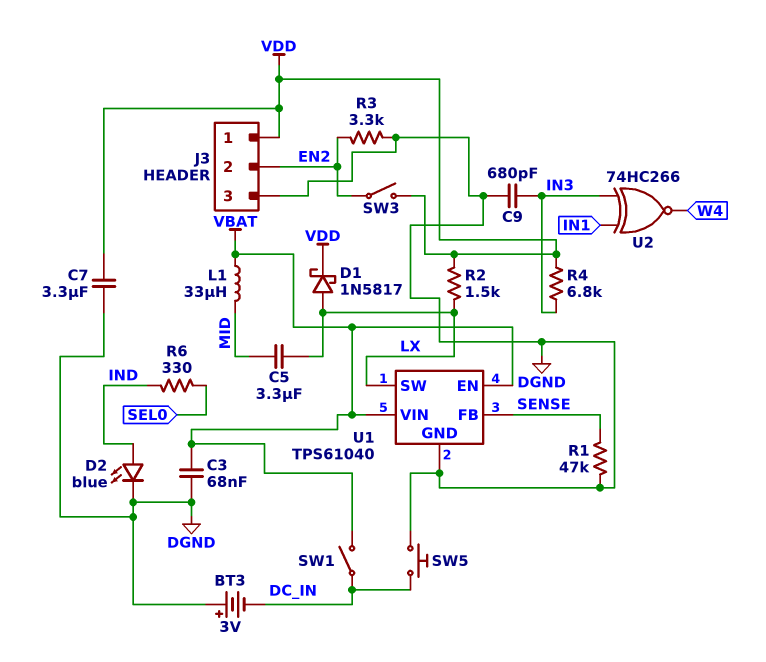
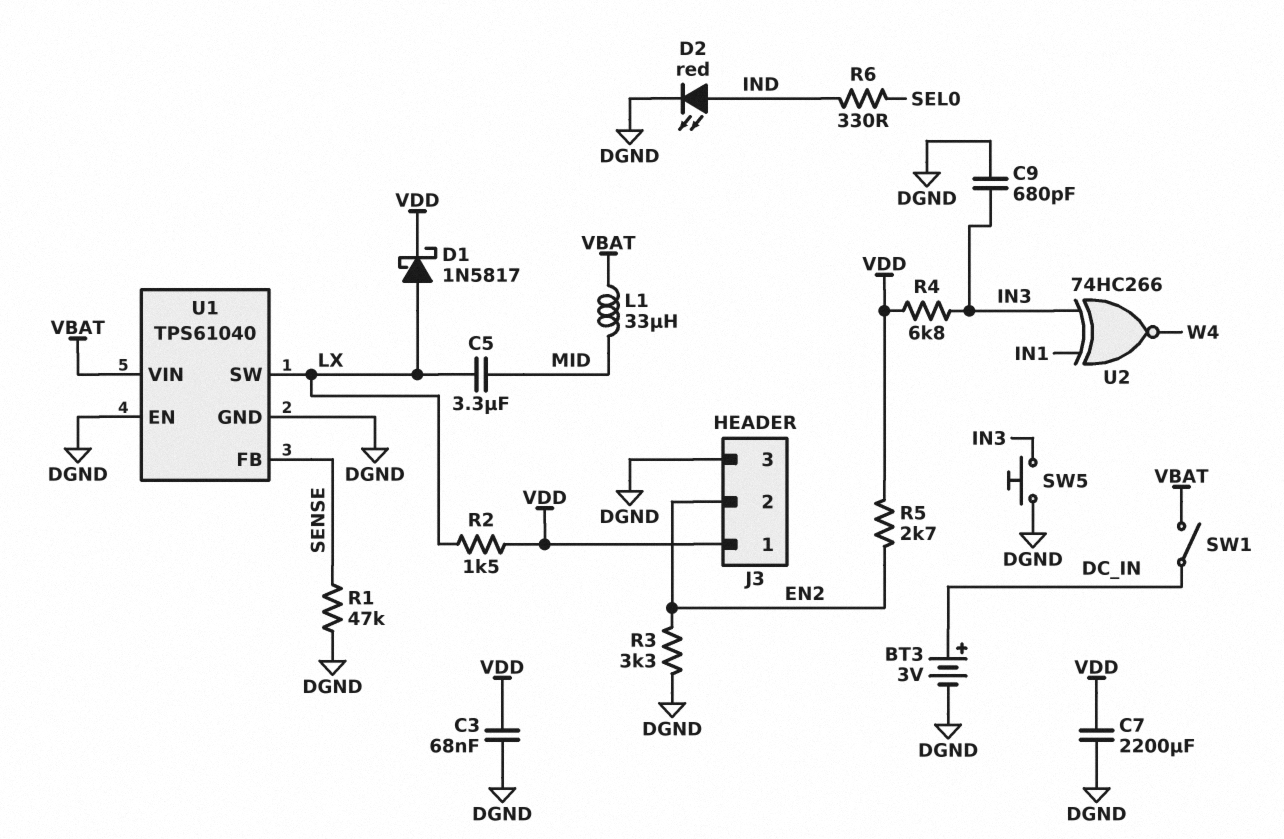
BT3: 3V (plus DGND, minus DC_IN) -> 3V (plus DC_IN, minus DGND)
C3: 68nF (DGND, VBAT) -> 68nF (DGND, VDD)
C7: 3.3uF (DGND, VDD) -> 2200uF (DGND, VDD)
D2: LED blue (A IND, K DGND) -> LED red (A IND, K DGND)
R5: none -> 2.7k (EN2, VDD)
SW3: switch (EN2, VDD) -> none
SW5: button (DC_IN, DGND) -> button (DGND, IN3)
U1 pin EN: VBAT -> DGND

